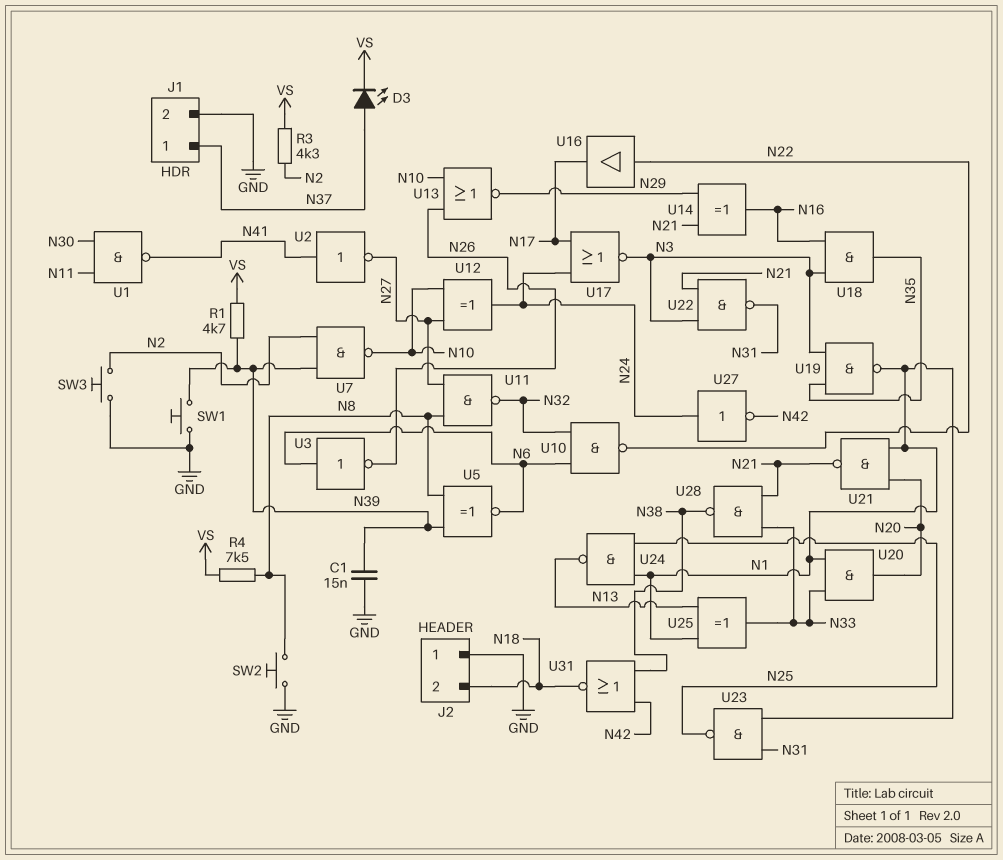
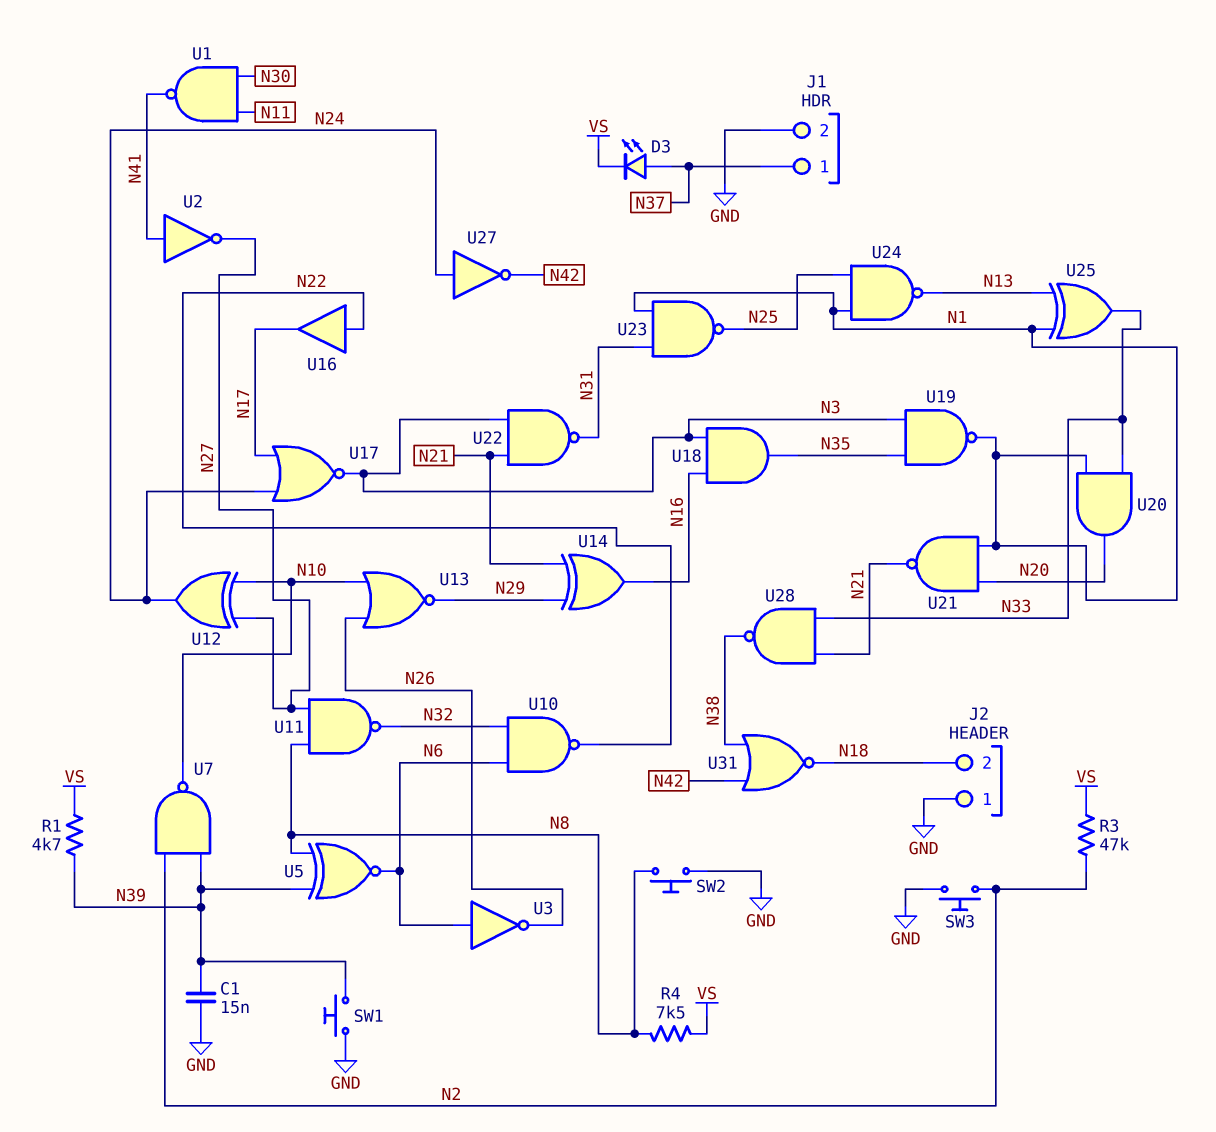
R3: 4.3k (N2, VS) -> 47k (N2, VS)

